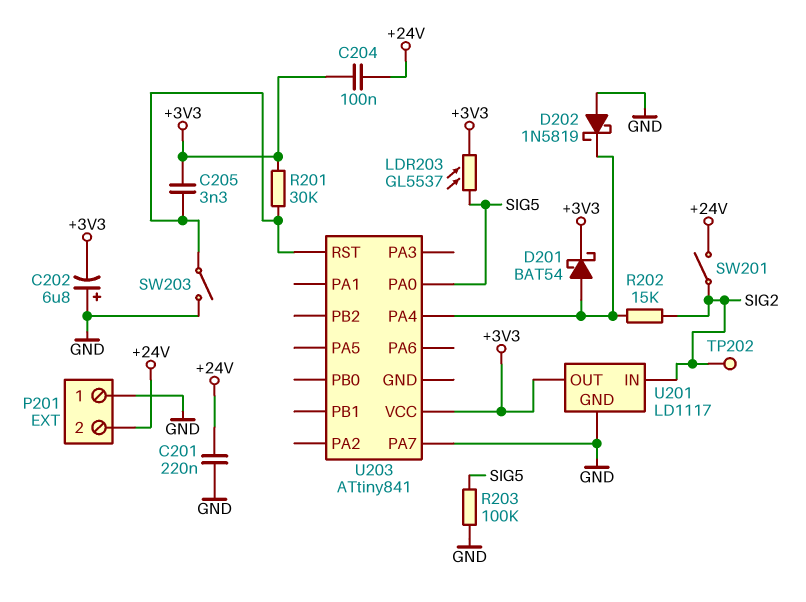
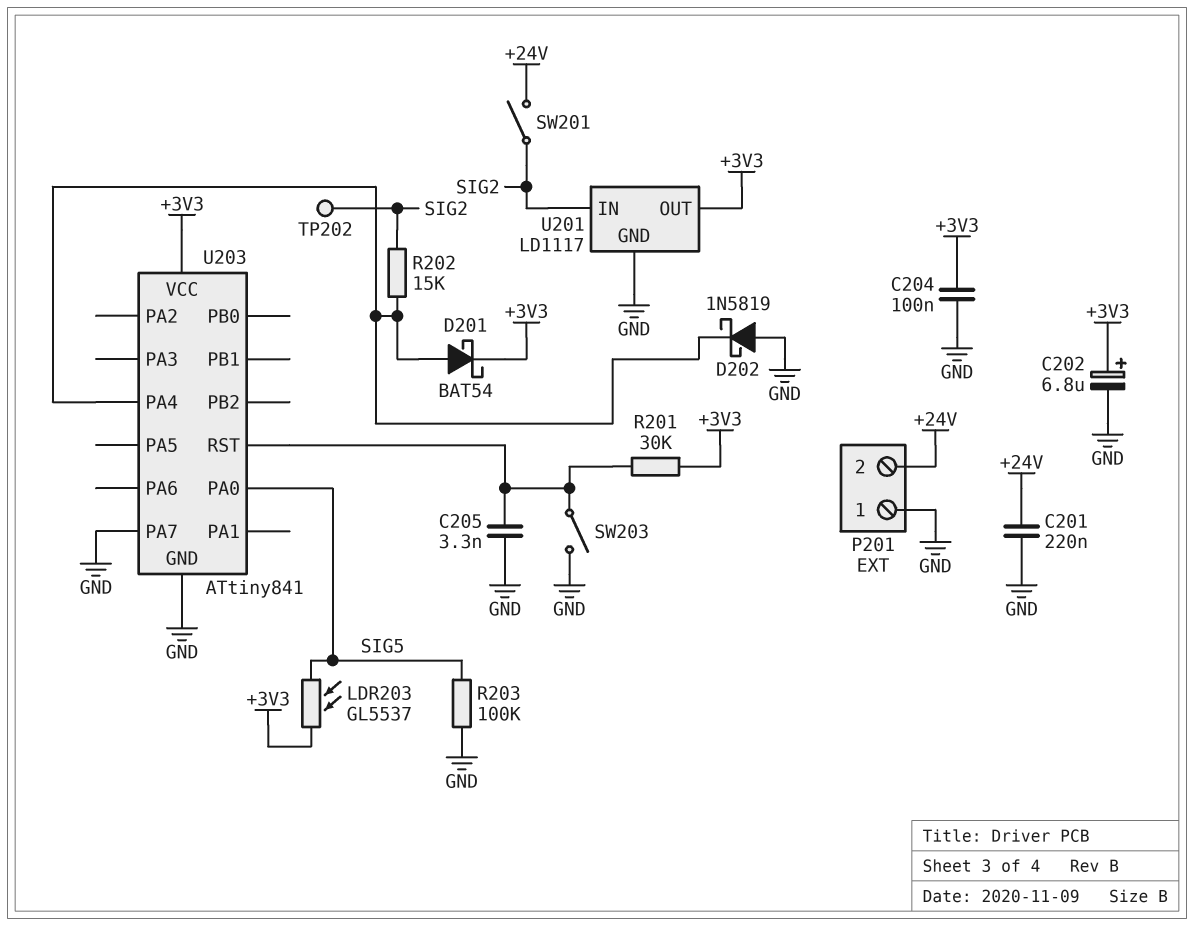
C202: 6.8uF (plus GND, minus +3V3) -> 6.8uF (plus +3V3, minus GND)
C204: 100nF (+3V3, +24V) -> 100nF (+3V3, GND)
C205: 3.3nF (+3V3, U203/RST) -> 3.3nF (GND, U203/RST)
U203 pin GND: none -> GND

